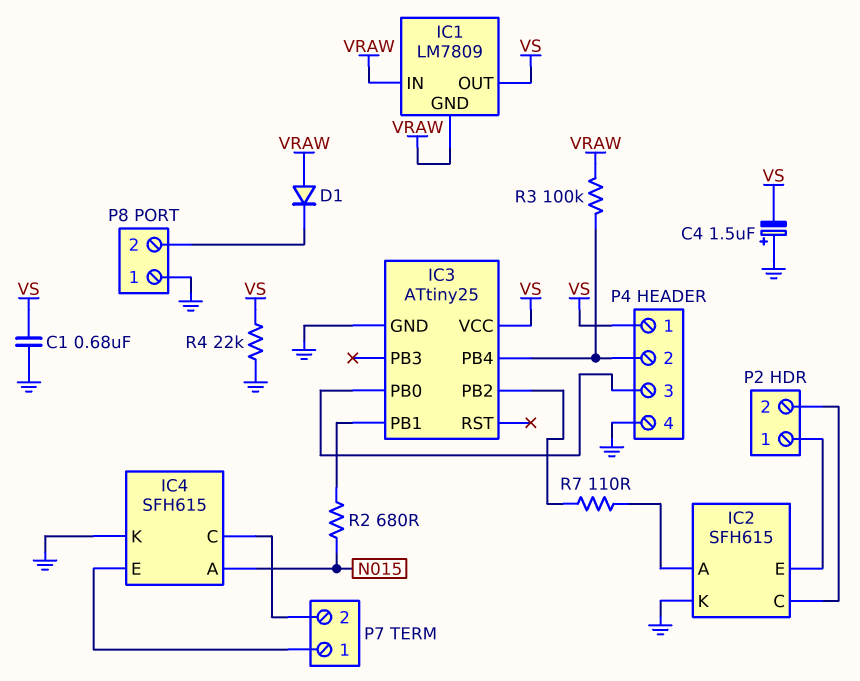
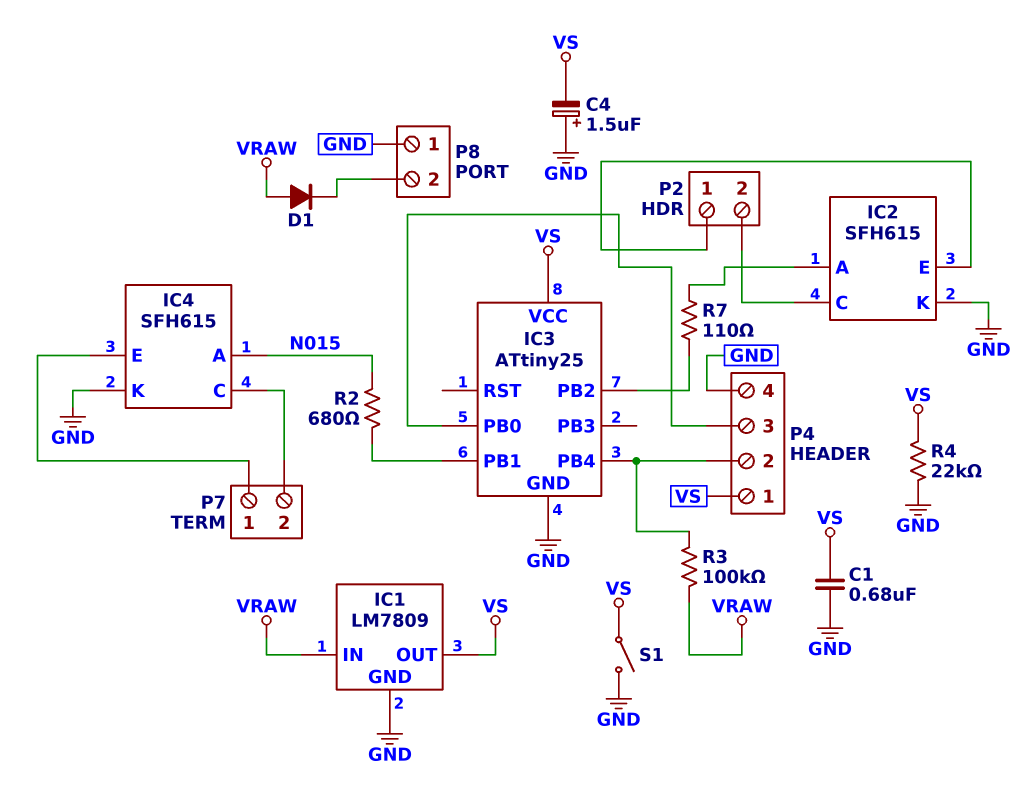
IC1 pin GND: VRAW -> GND
S1: none -> switch (GND, VS)

